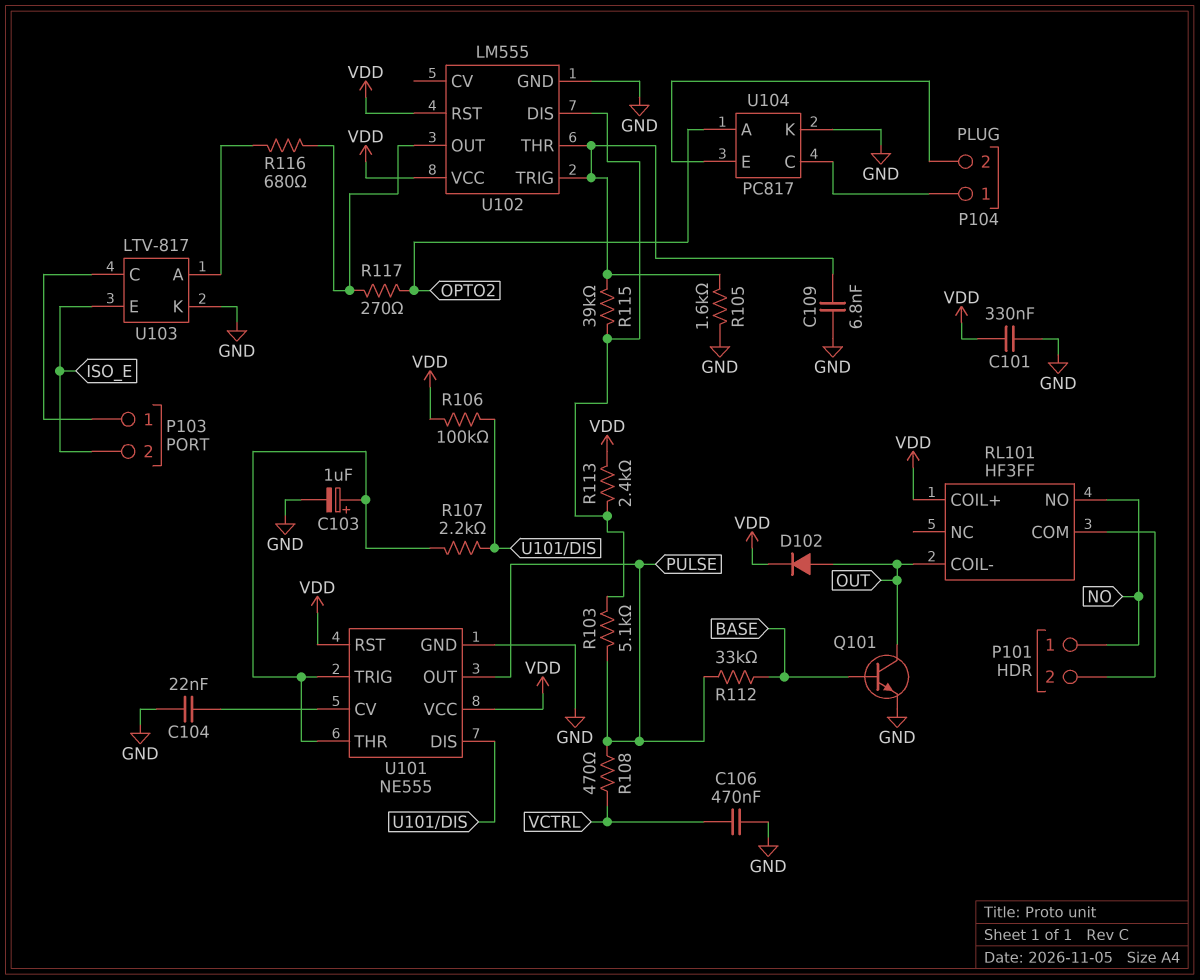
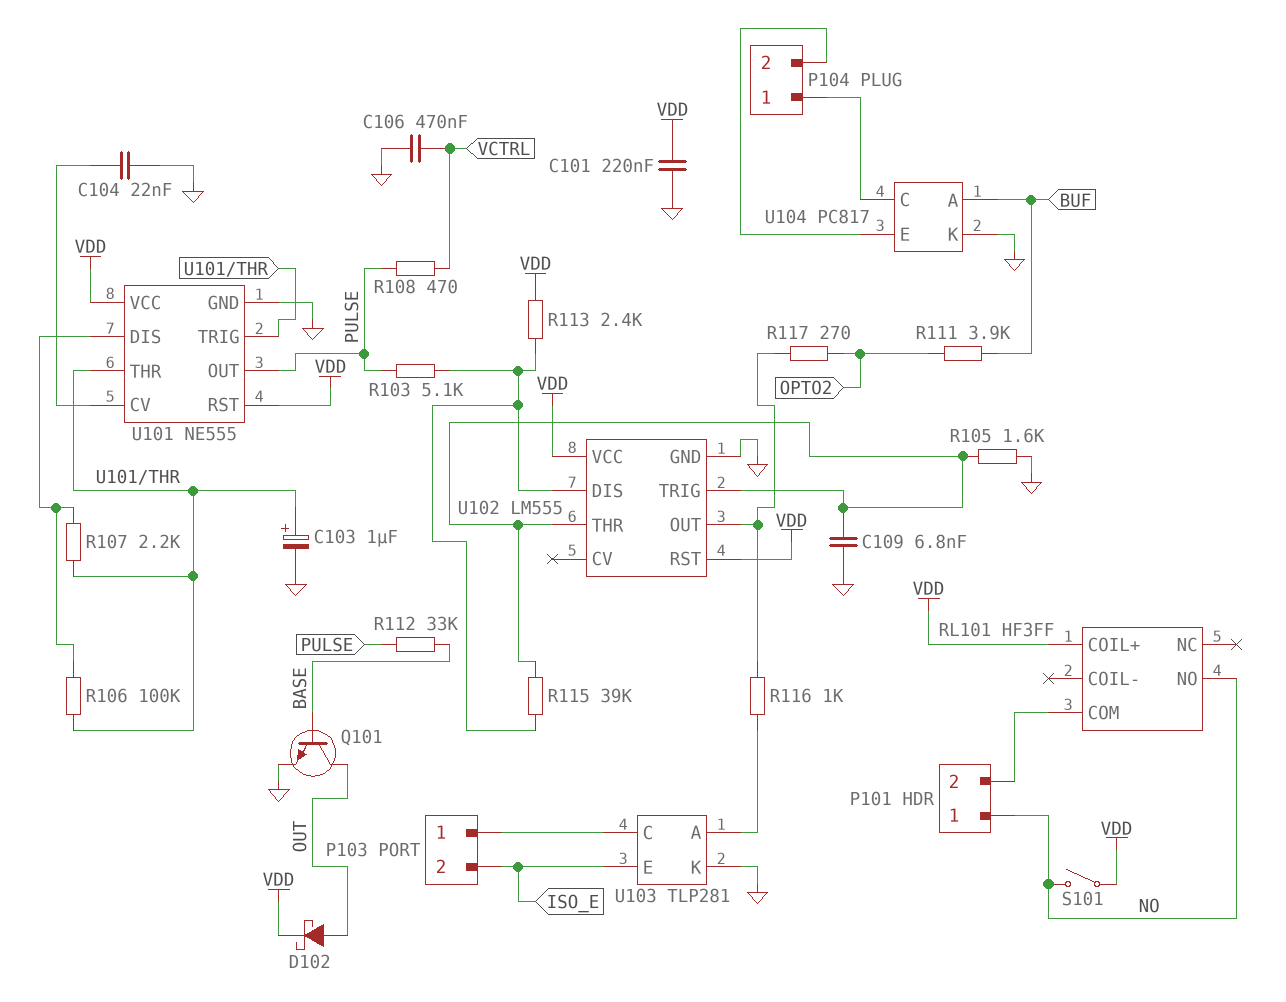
C101: 330nF (GND, VDD) -> 220nF (GND, VDD)
D102: diode (A OUT, K VDD) -> schottky (A OUT, K VDD)
R106: 100k (U101/DIS, VDD) -> 100k (U101/DIS, U101/THR)
R111: none -> 3.9k (BUF, OPTO2)
R116: 680 (U102/OUT, U103/A) -> 1k (U102/OUT, U103/A)
RL101 pin COIL-: OUT -> none
S101: none -> switch (NO, VDD)
U103: LTV-817 -> TLP281
U104 pin A: OPTO2 -> BUF

